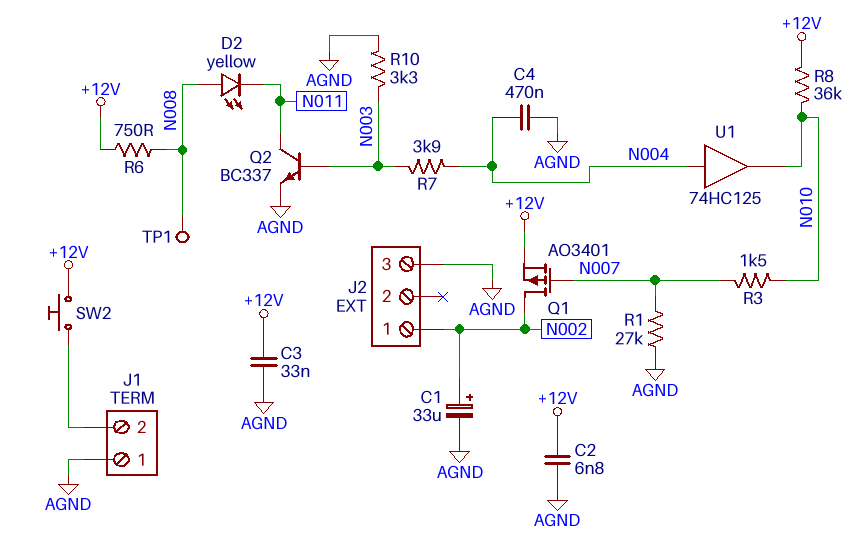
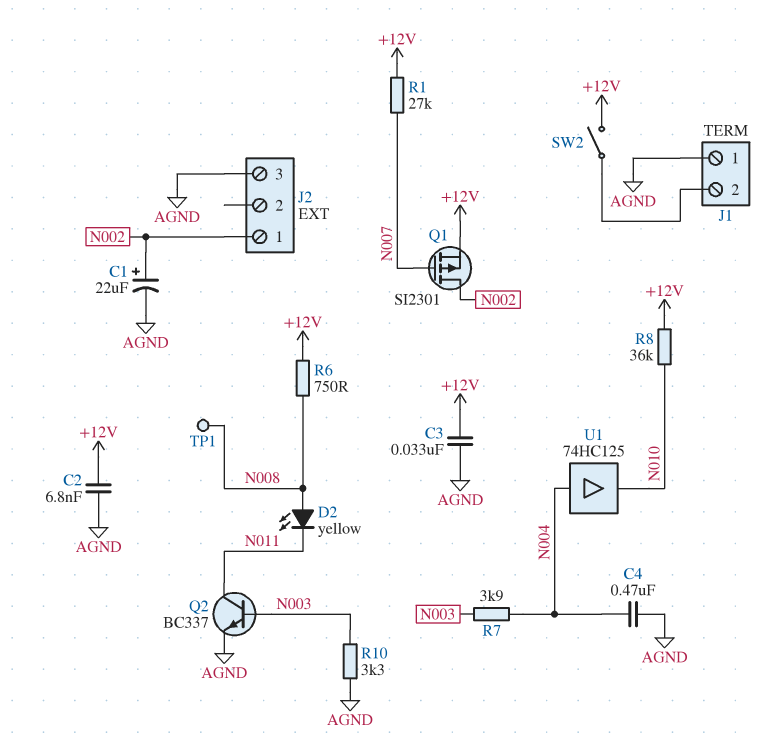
C1: 33uF (plus N002, minus AGND) -> 22uF (plus N002, minus AGND)
Q1: PMOS AO3401 (G N007, D N002, S +12V) -> PMOS SI2301 (G N007, D N002, S +12V)
R1: 27k (AGND, N007) -> 27k (+12V, N007)
R3: 1.5k (N007, N010) -> none
SW2: button (+12V, J1/2) -> switch (+12V, J1/2)

